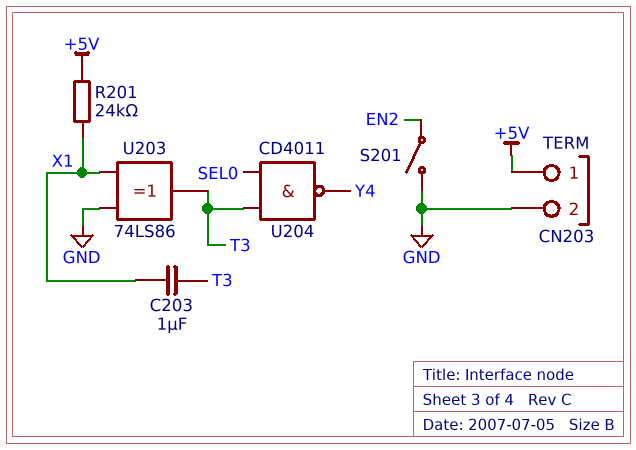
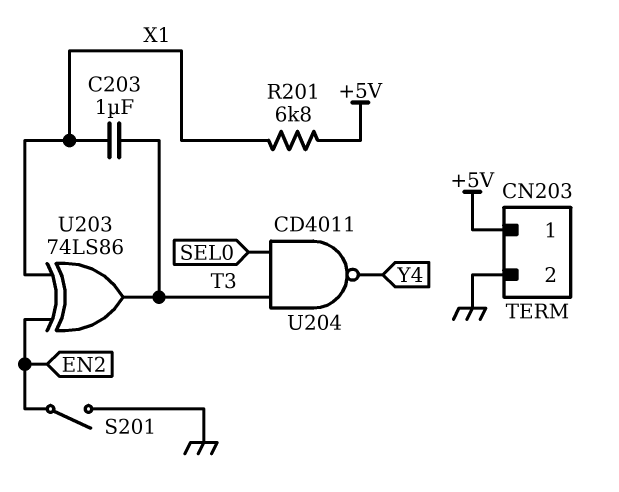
R201: 24k (+5V, X1) -> 6.8k (+5V, X1)
U203: XOR 74LS86 (in GND, in X1, out T3) -> XOR 74LS86 (in EN2, in X1, out T3)

